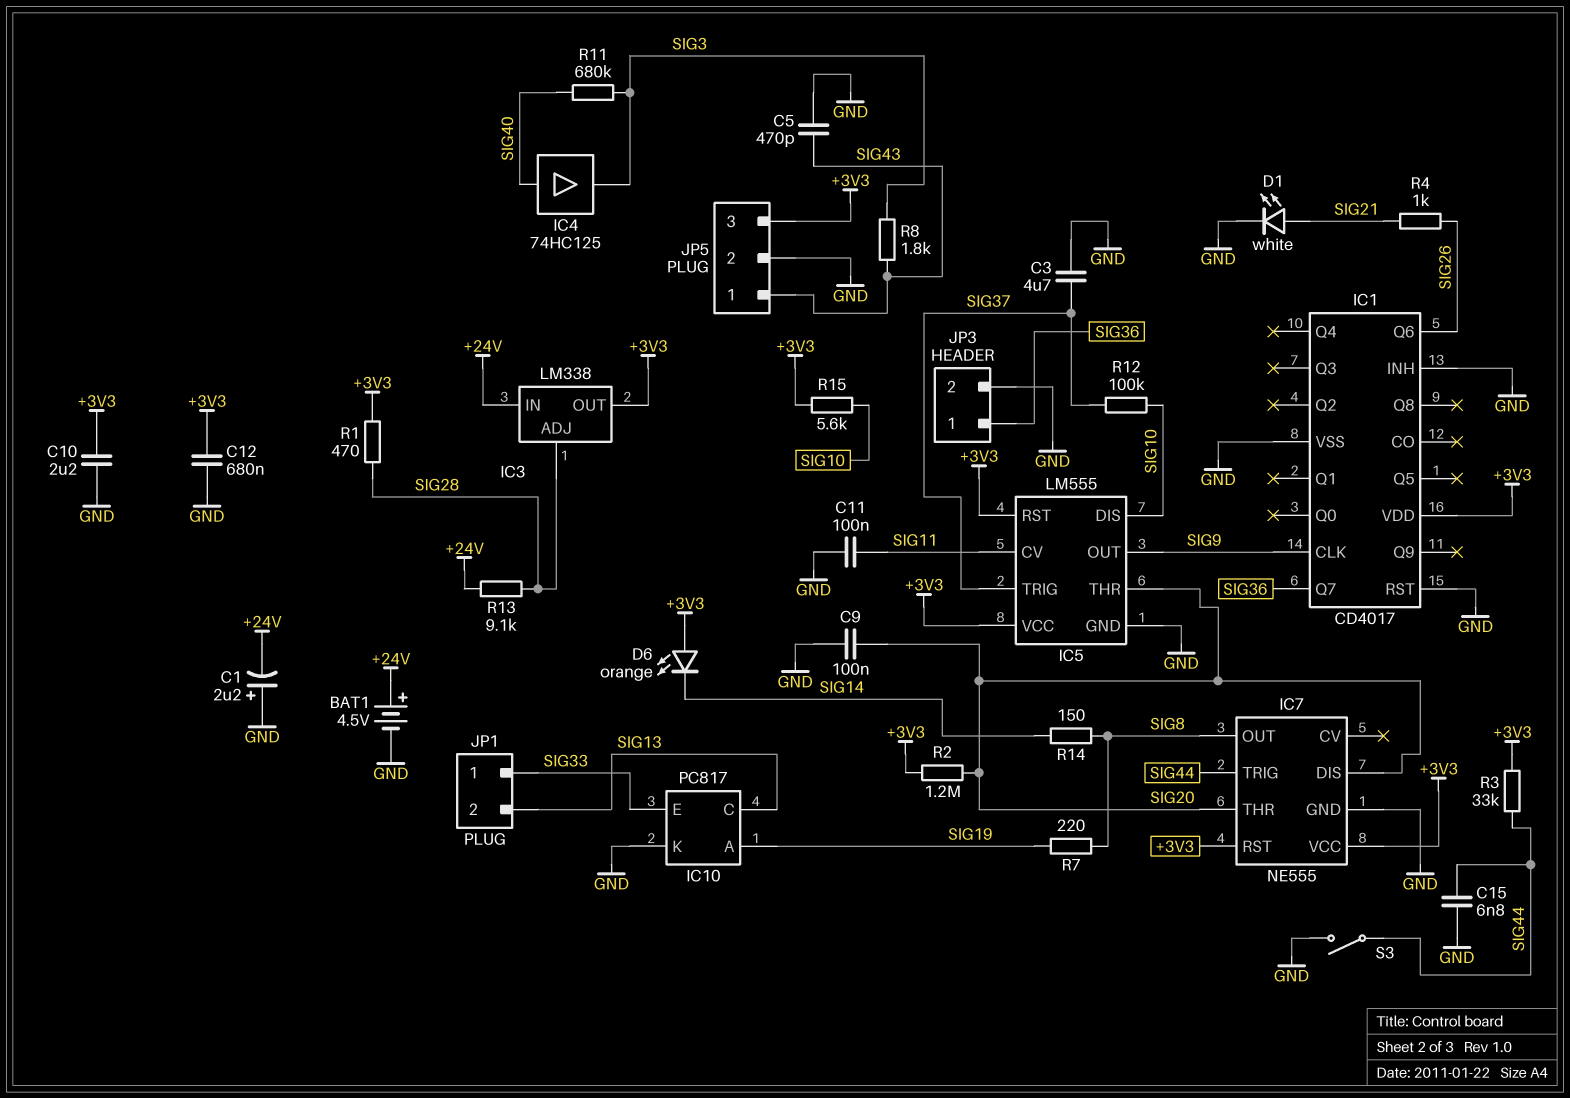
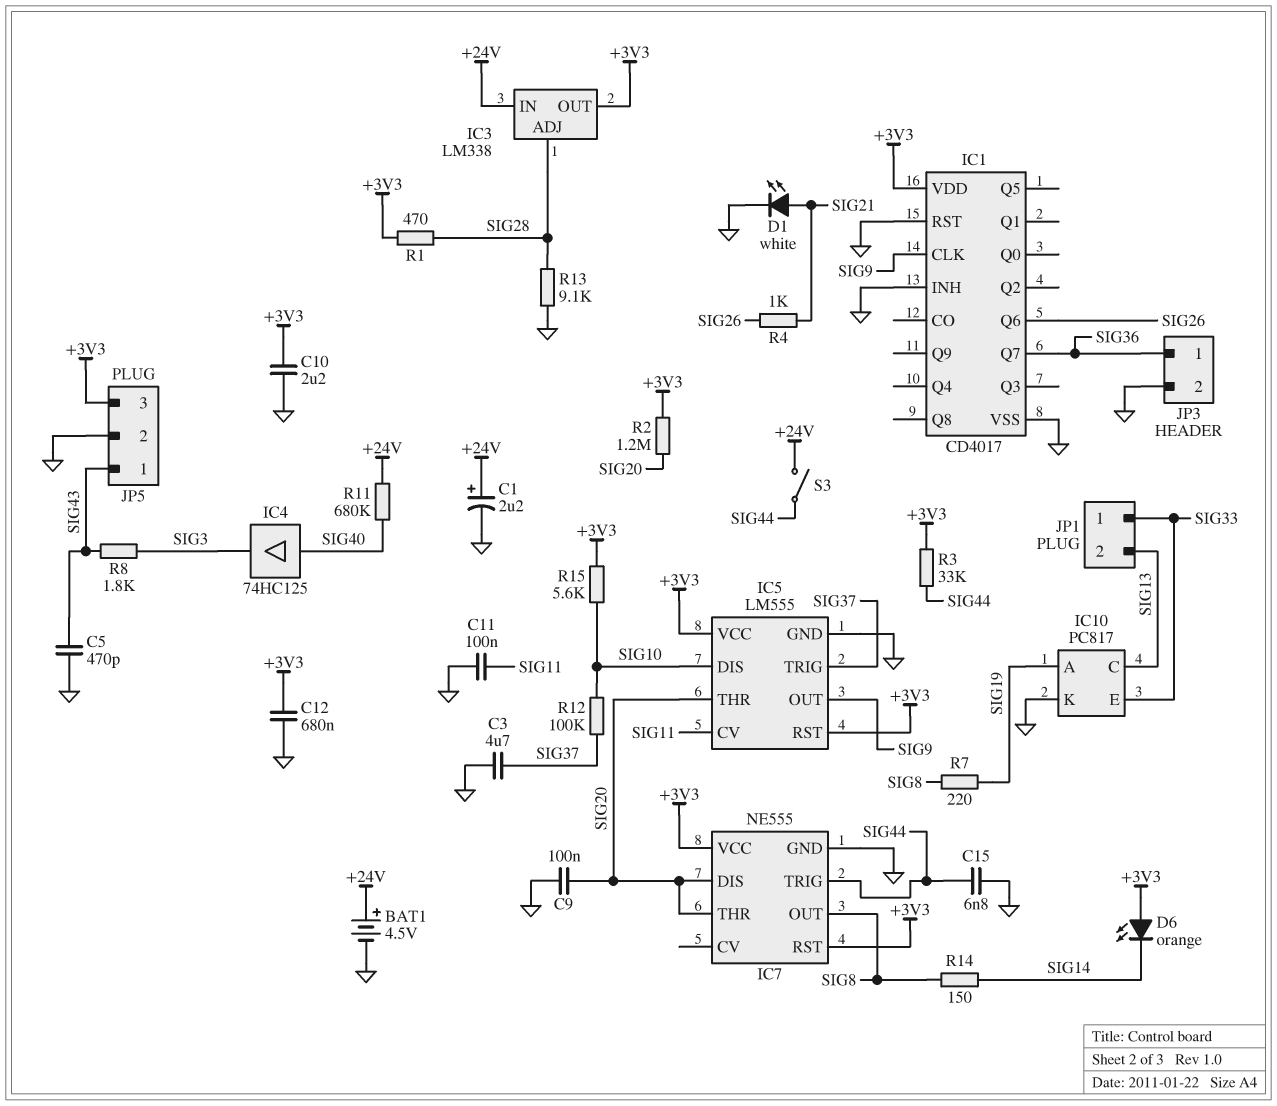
C1: 2.2uF (plus GND, minus +24V) -> 2.2uF (plus +24V, minus GND)
R11: 680k (SIG3, SIG40) -> 680k (+24V, SIG40)
R13: 9.1k (+24V, SIG28) -> 9.1k (GND, SIG28)
S3: switch (GND, SIG44) -> switch (+24V, SIG44)

